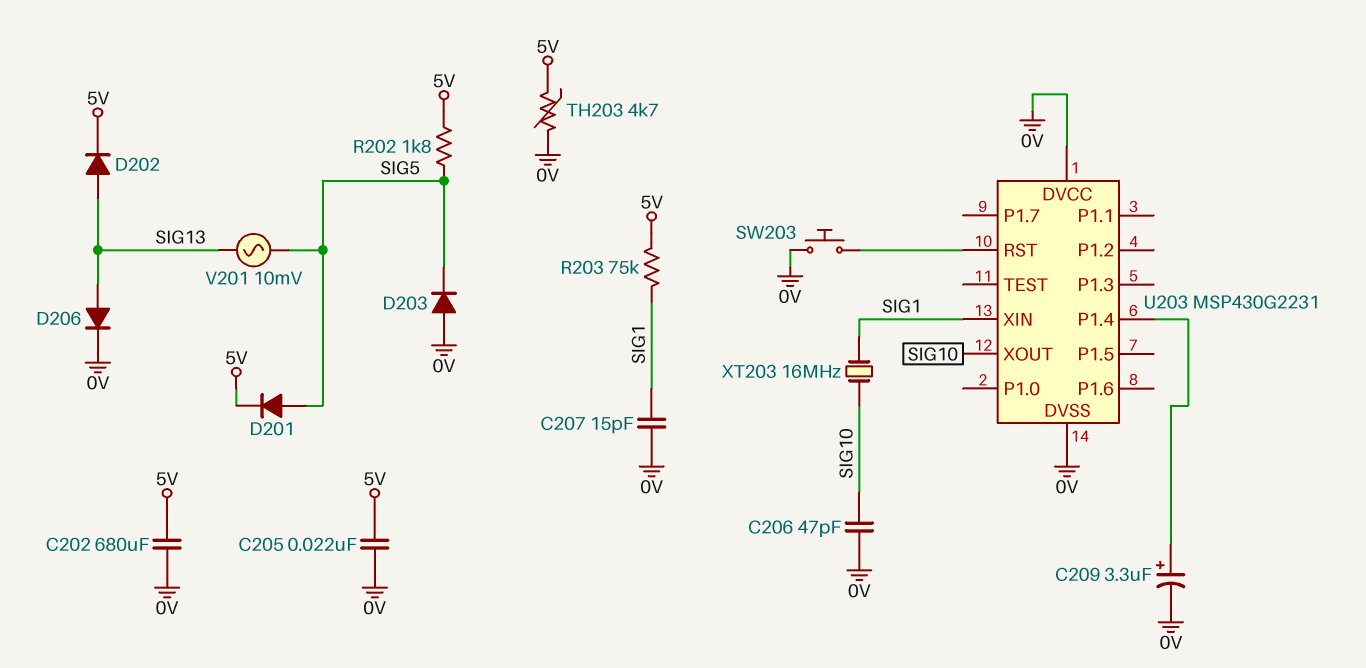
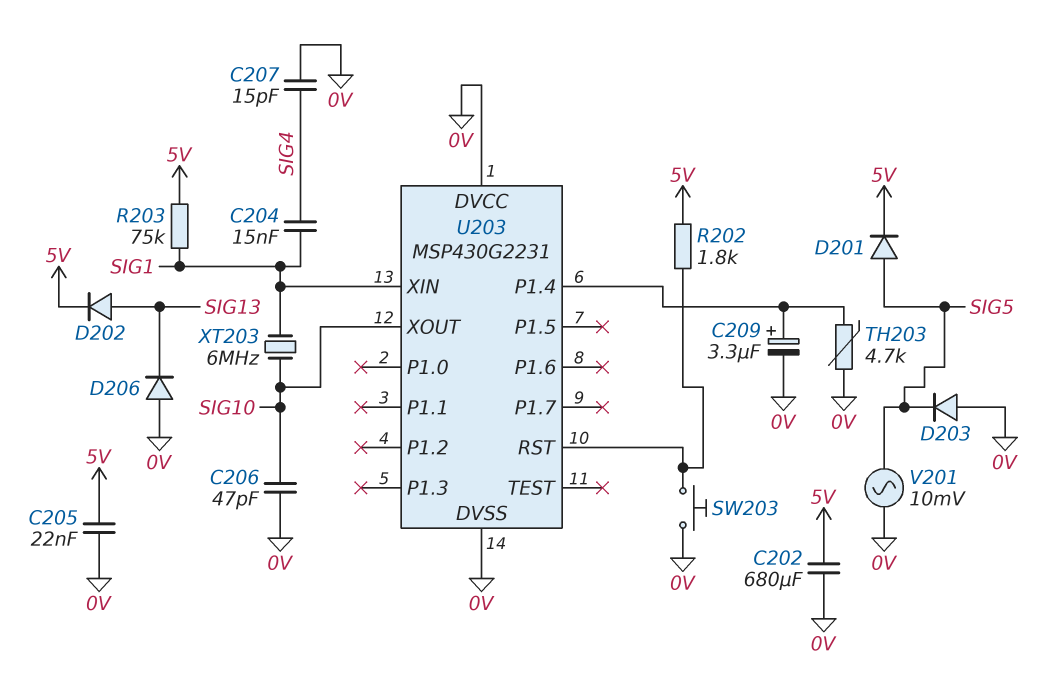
C204: none -> 15nF (SIG1, SIG4)
C207: 15pF (0V, SIG1) -> 15pF (0V, SIG4)
D206: diode (A SIG13, K 0V) -> diode (A 0V, K SIG13)
R202: 1.8k (5V, SIG5) -> 1.8k (5V, U203/RST)
TH203: 4.7k (0V, 5V) -> 4.7k (0V, U203/P1.4)
V201: AC 10mV (SIG5, SIG13) -> AC 10mV (0V, SIG5)
XT203: 16MHz (SIG1, SIG10) -> 6MHz (SIG1, SIG10)

